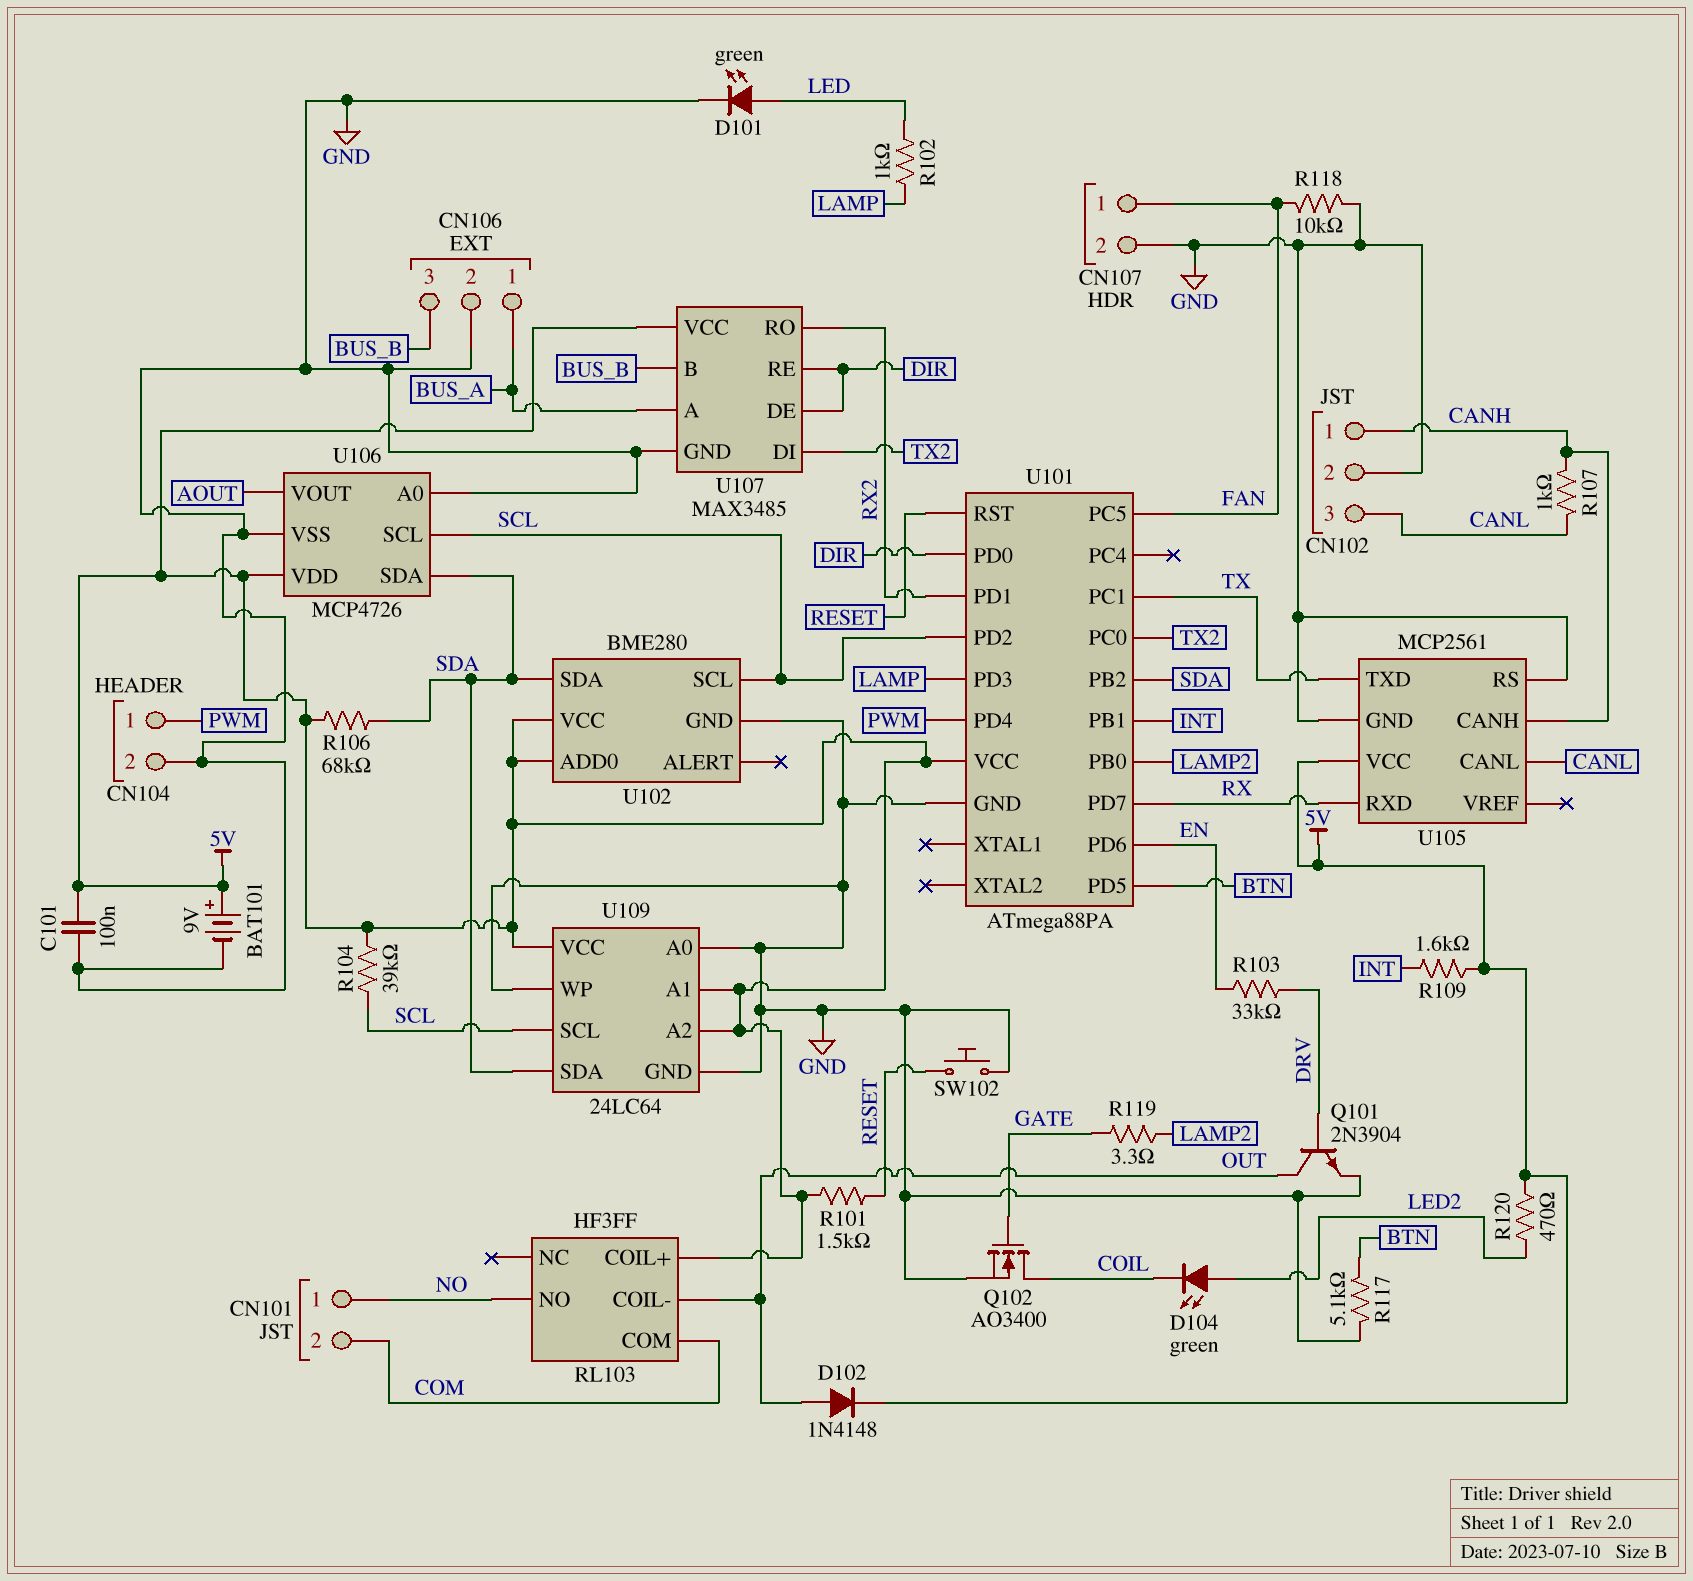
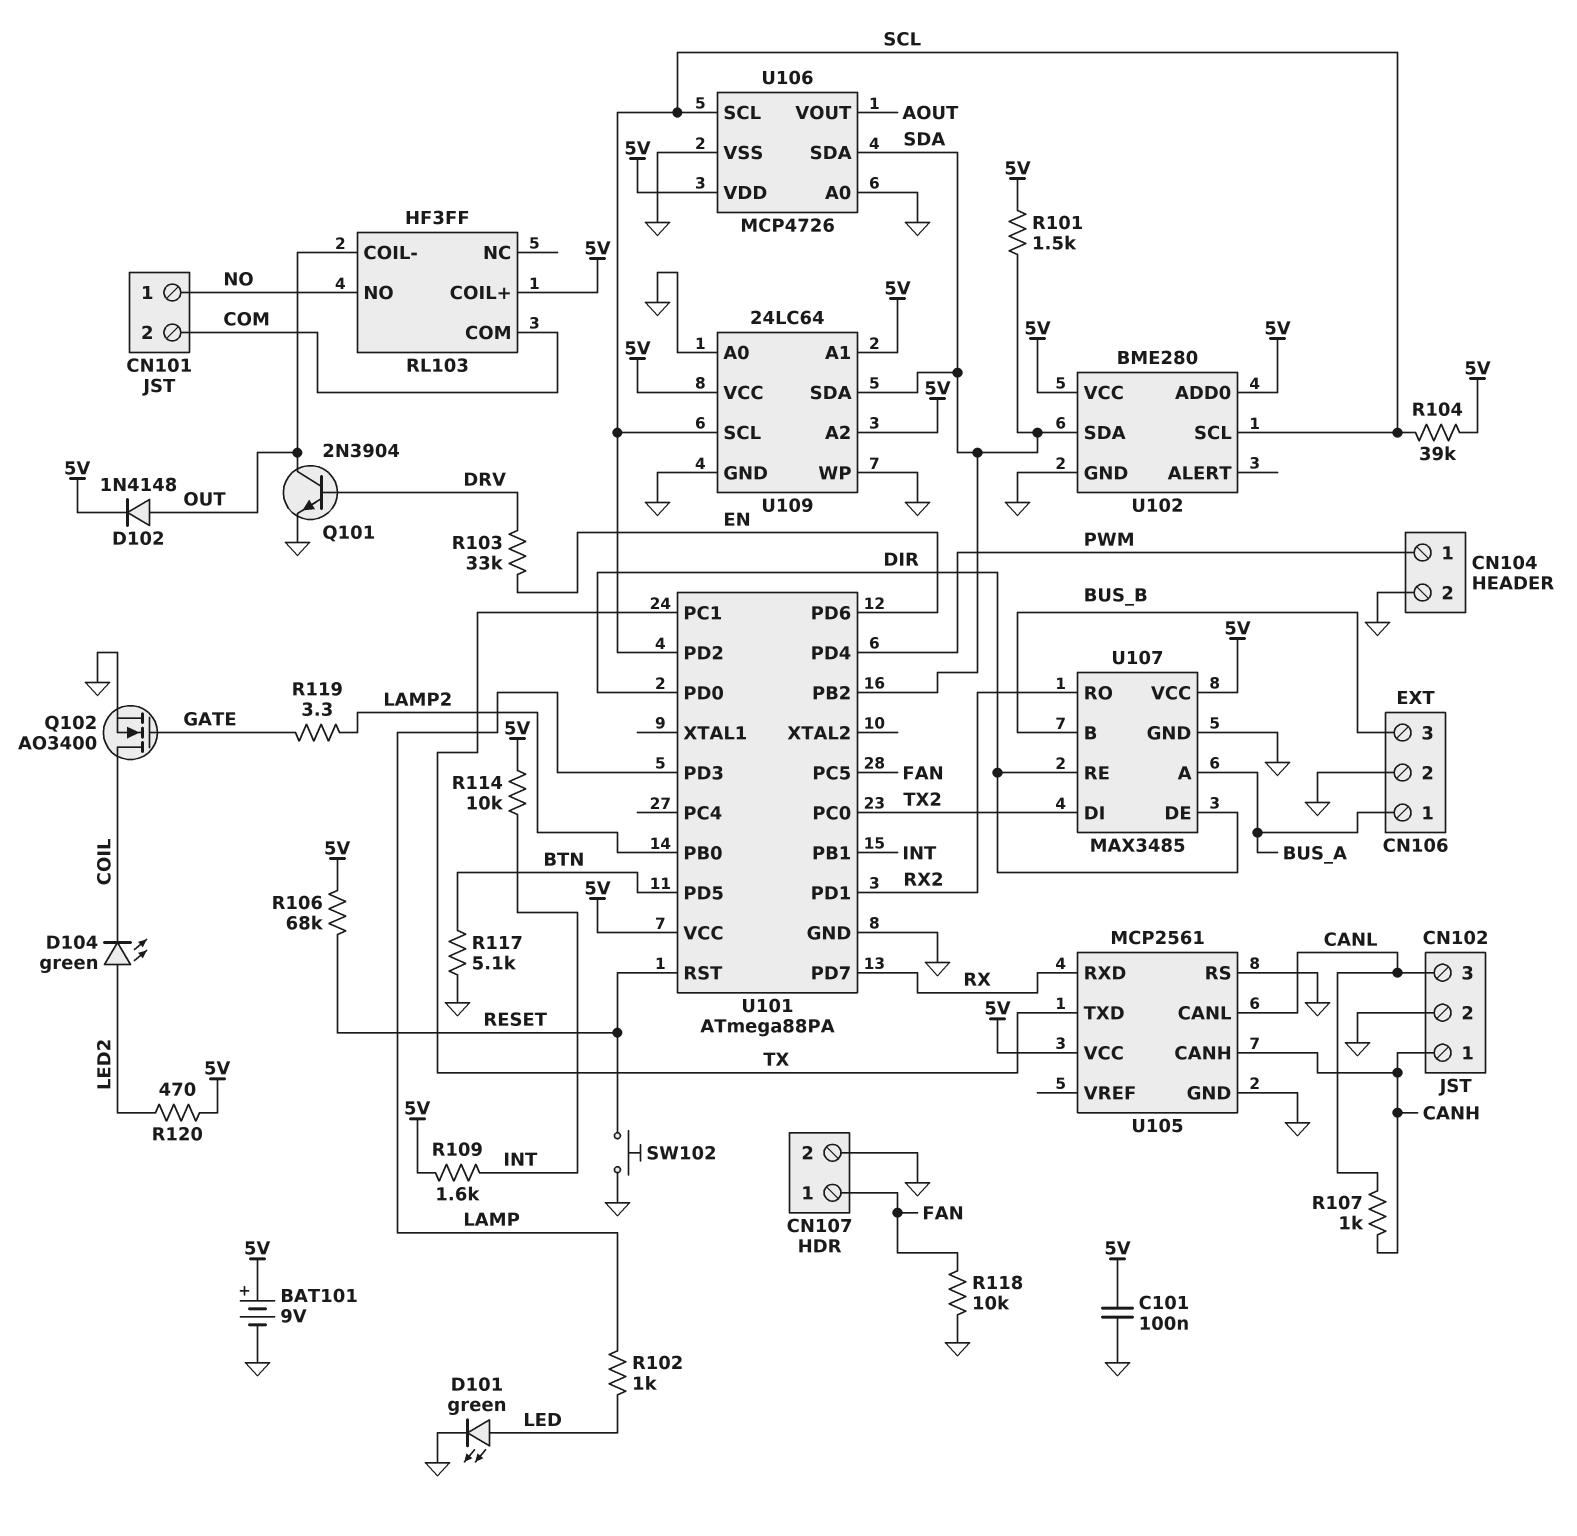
R101: 1.5k (5V, RESET) -> 1.5k (5V, SDA)
R106: 68k (5V, SDA) -> 68k (5V, RESET)
R114: none -> 10k (5V, INT)

